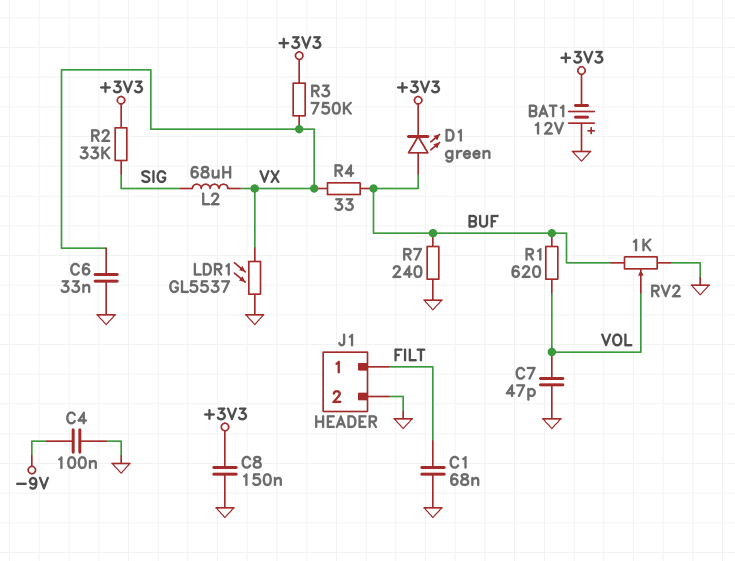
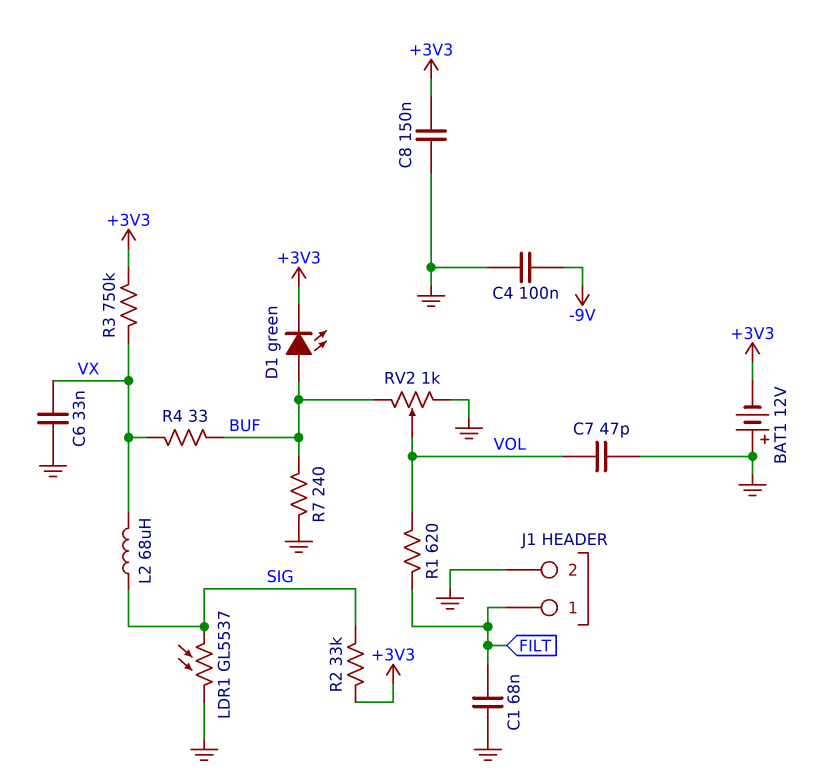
LDR1: GL5537 (GND, VX) -> GL5537 (GND, SIG)
R1: 620 (BUF, VOL) -> 620 (FILT, VOL)

